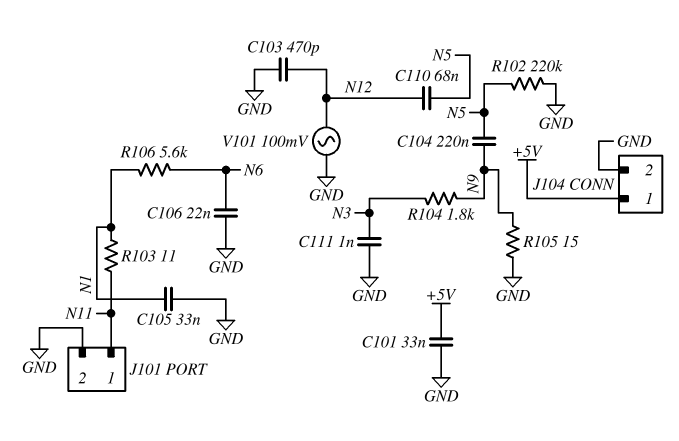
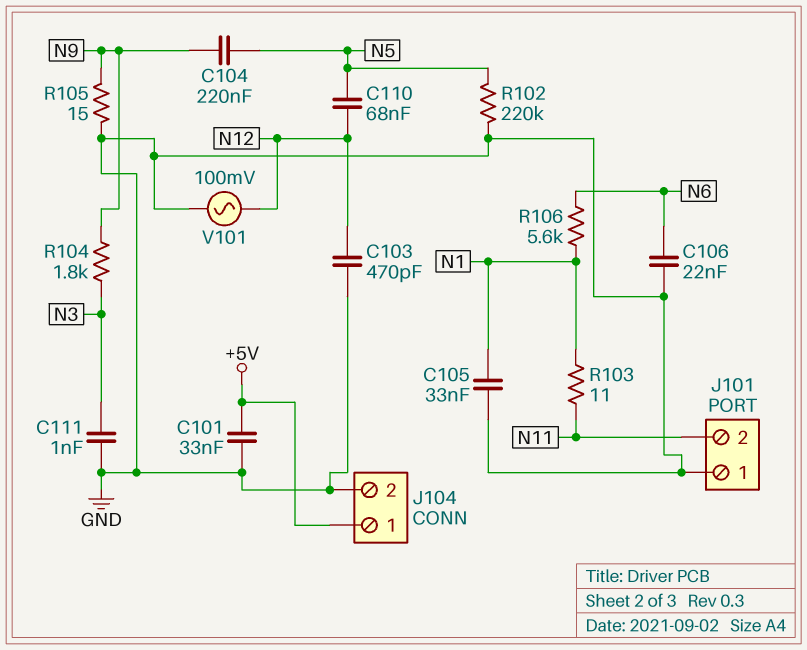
J101 pin 1: N11 -> GND
J101 pin 2: GND -> N11

